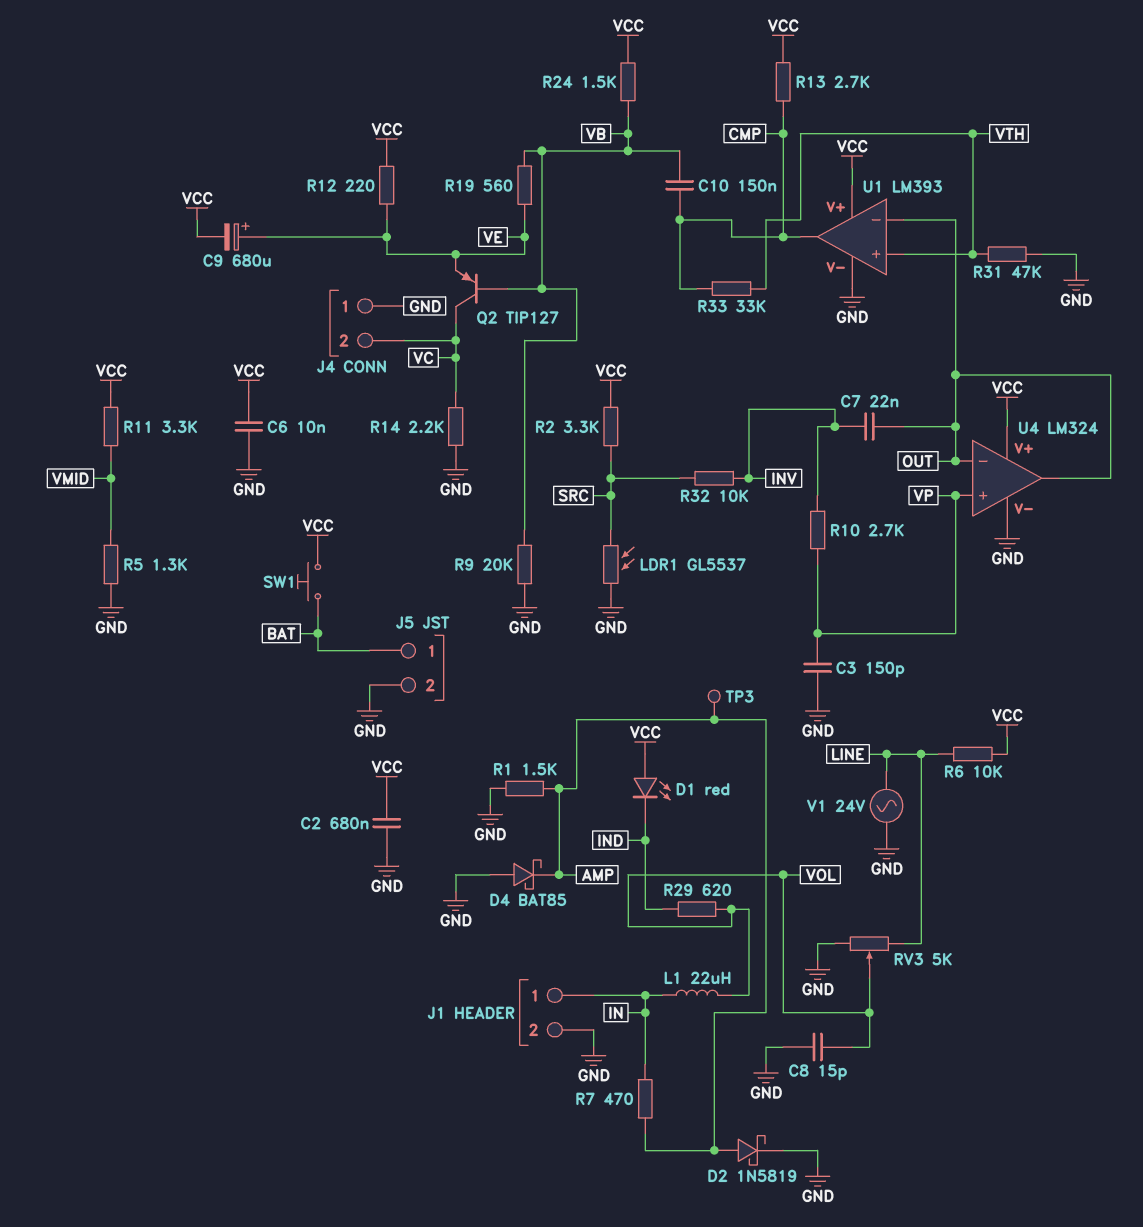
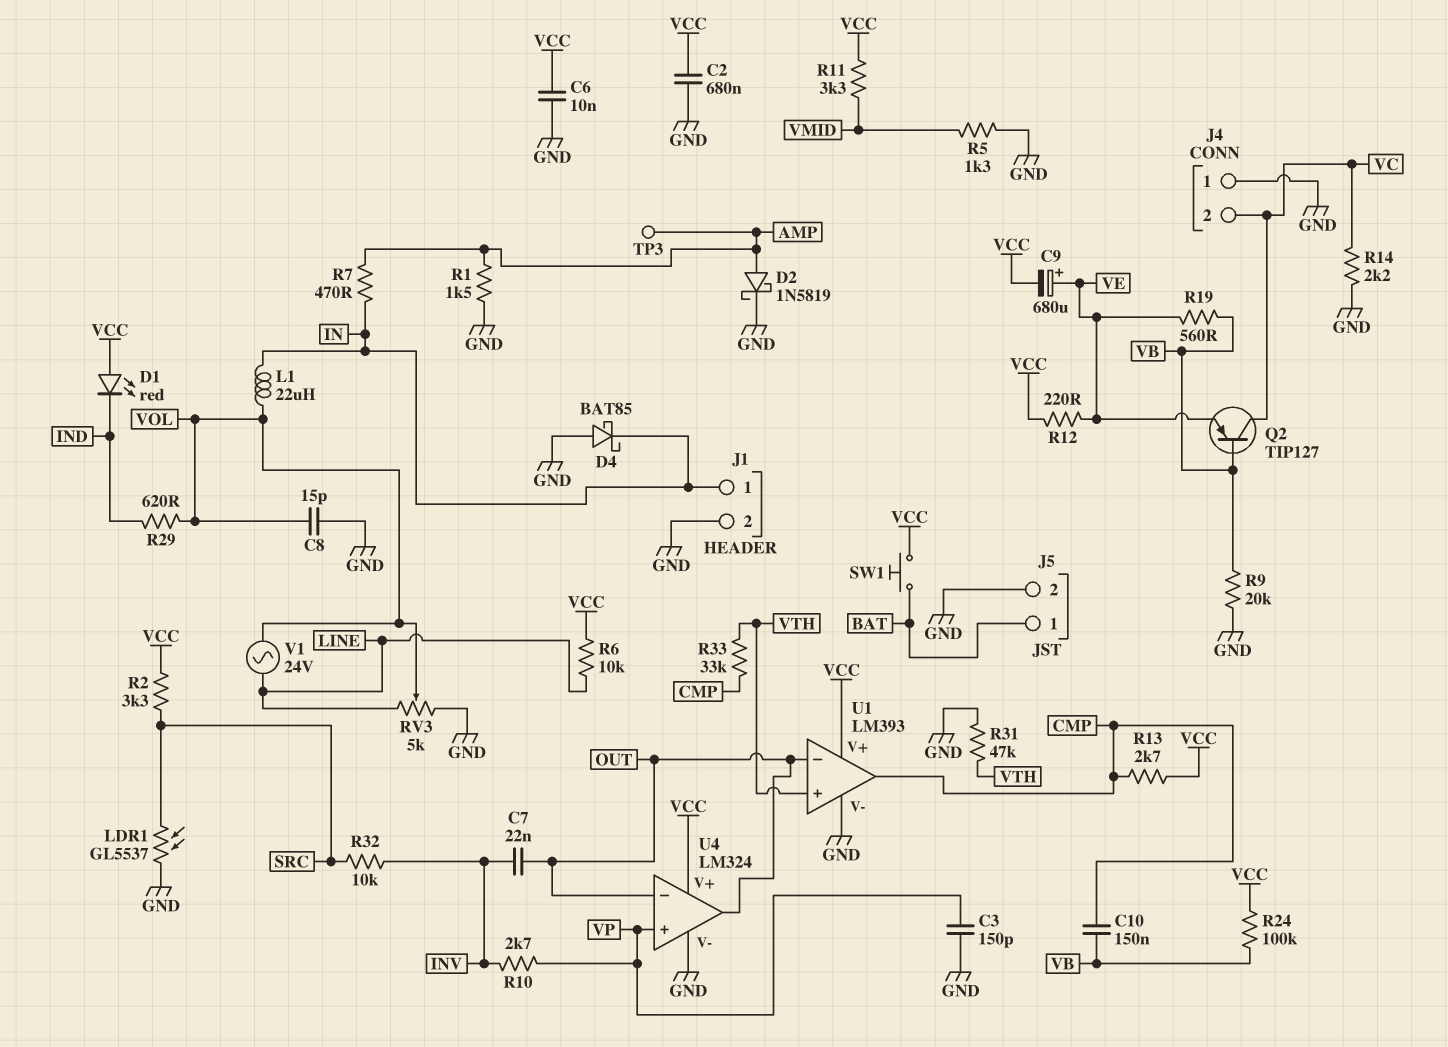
D4: schottky BAT85 (A GND, K AMP) -> schottky BAT85 (A GND, K IN)
R24: 1.5k (VB, VCC) -> 100k (VB, VCC)
V1: AC 24V (GND, LINE) -> AC 24V (LINE, VOL)

